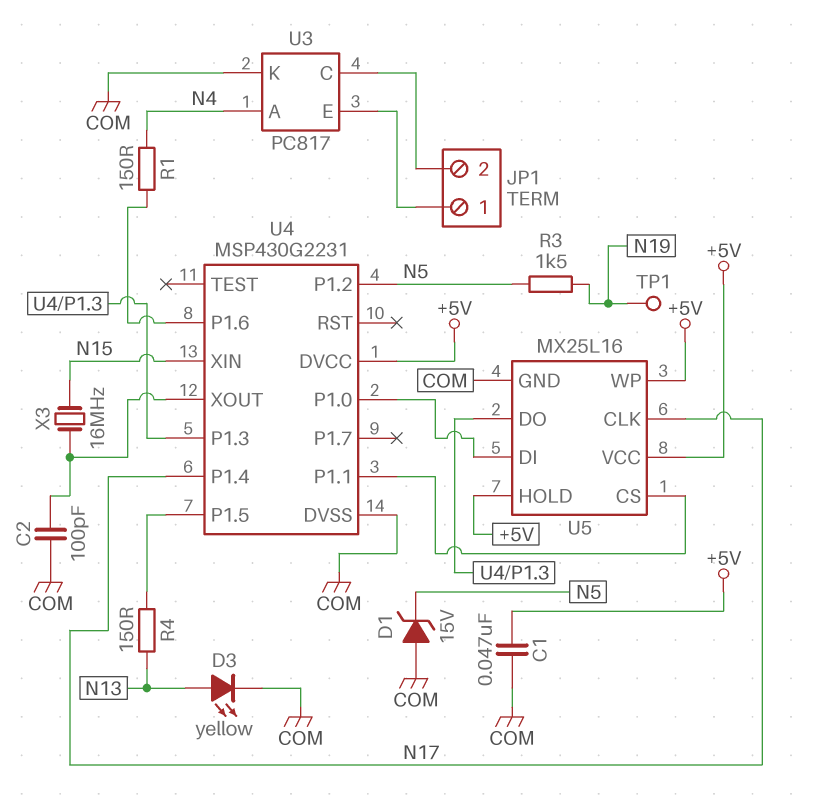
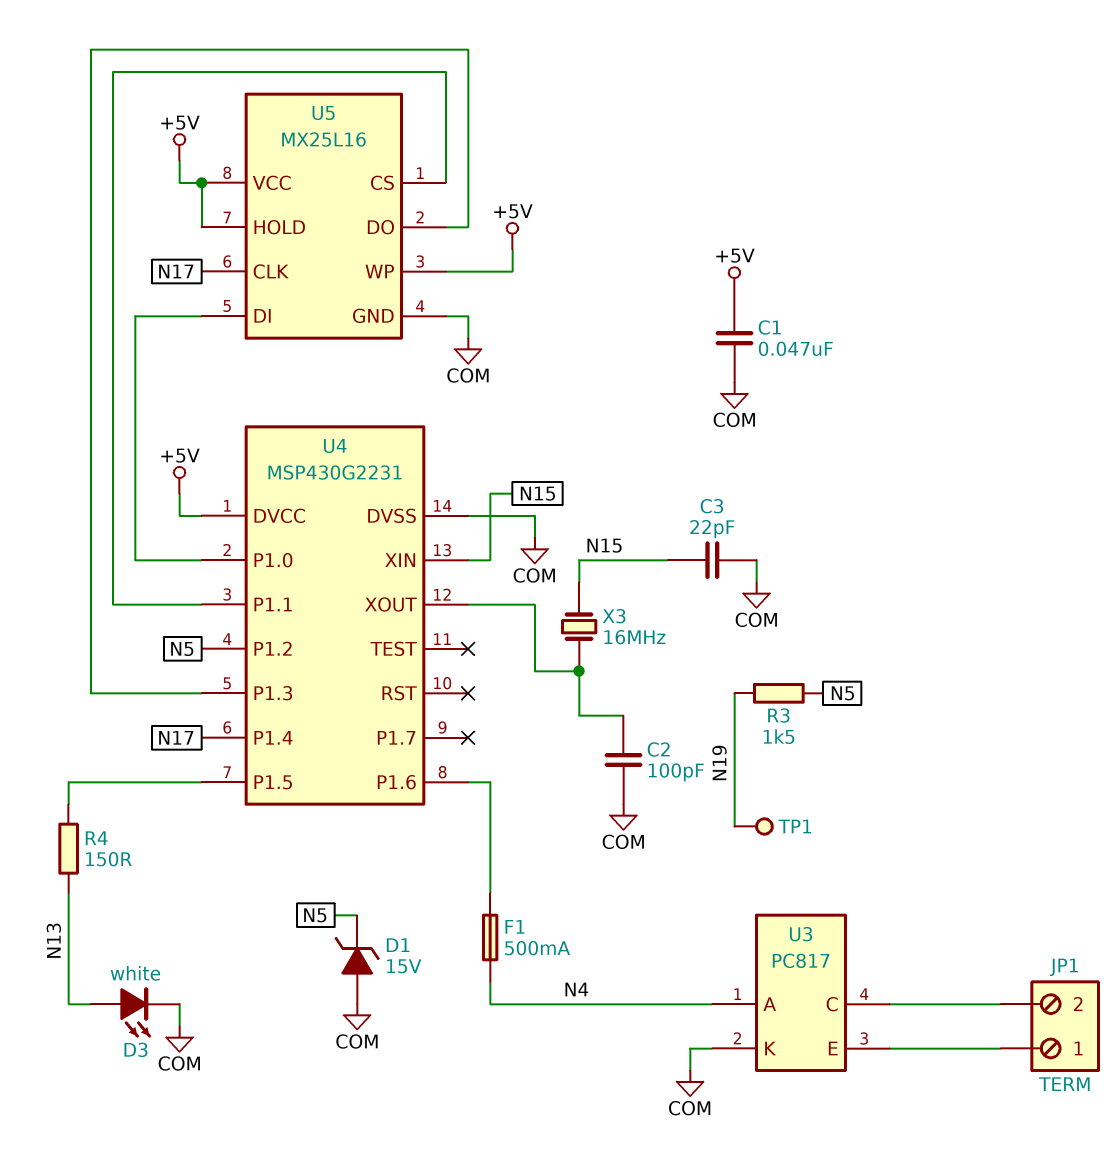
C3: none -> 22pF (COM, N15)
D3: LED yellow (A N13, K COM) -> LED white (A N13, K COM)
F1: none -> 500mA (N4, U4/P1.6)
R1: 150 (N4, U4/P1.6) -> none

